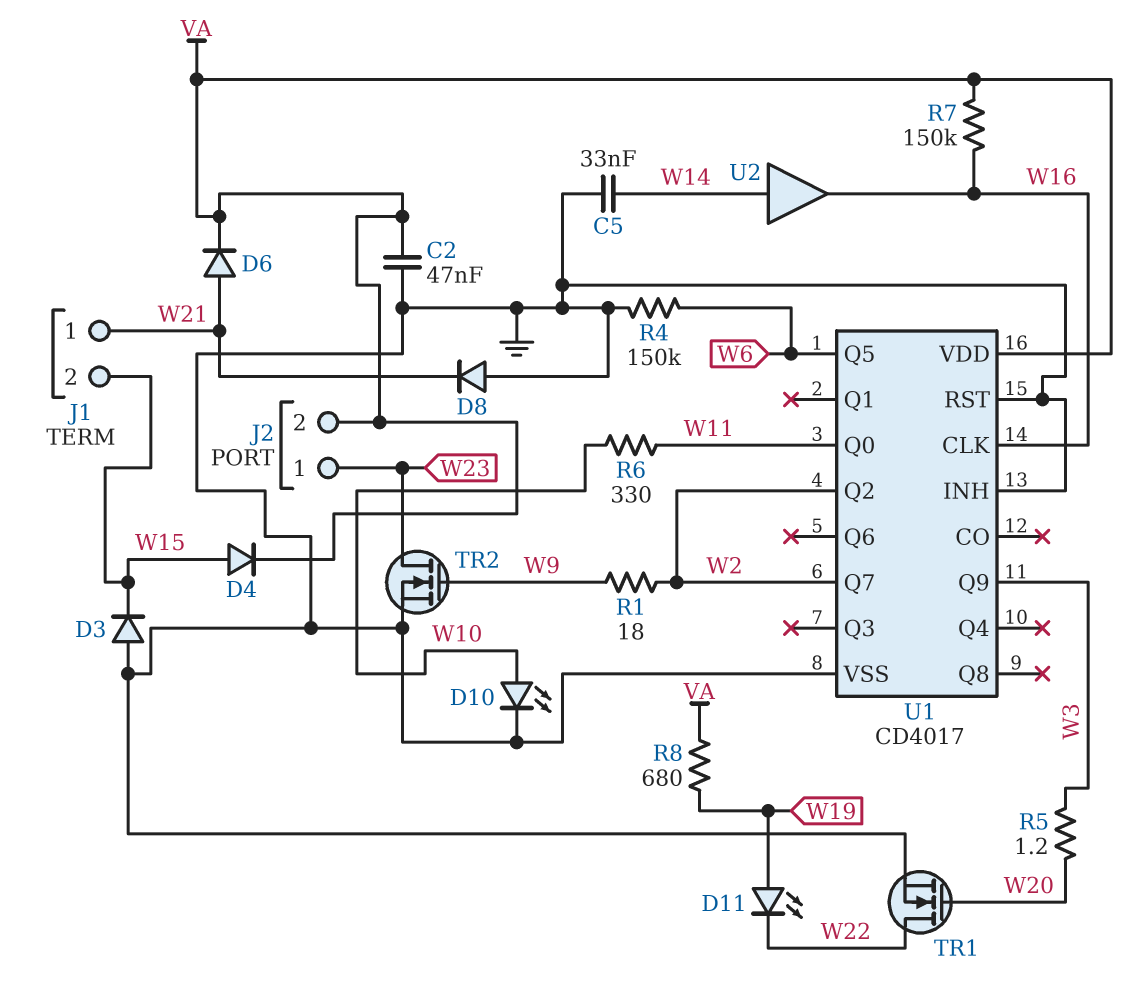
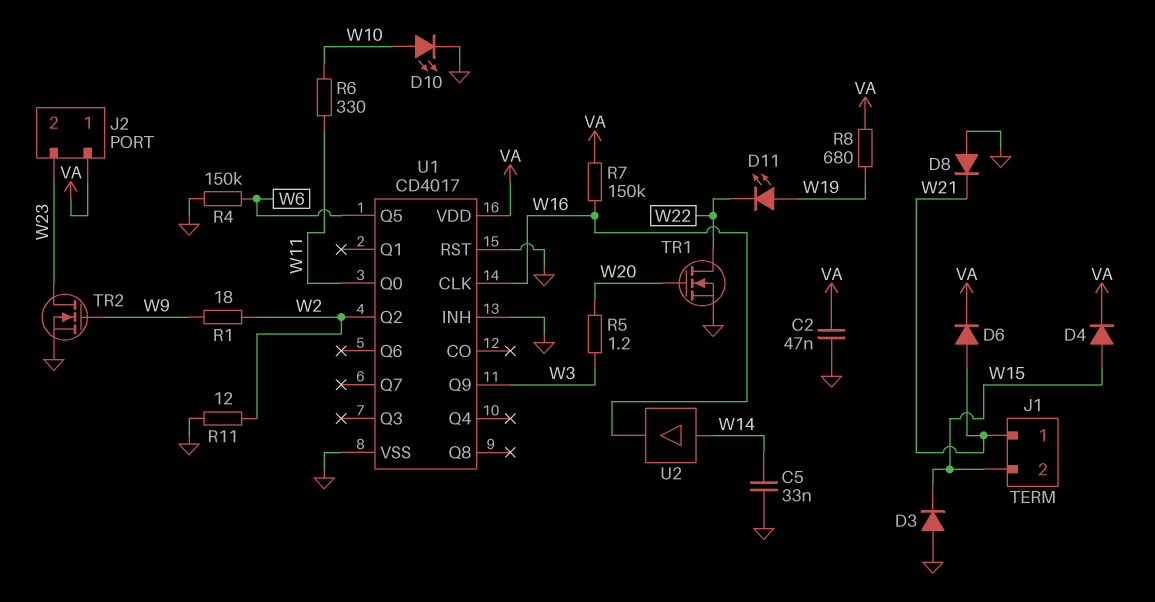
J2 pin 1: W23 -> VA
J2 pin 2: VA -> W23
R11: none -> 12 (GND, W2)
U1 pin Q7: W2 -> none

